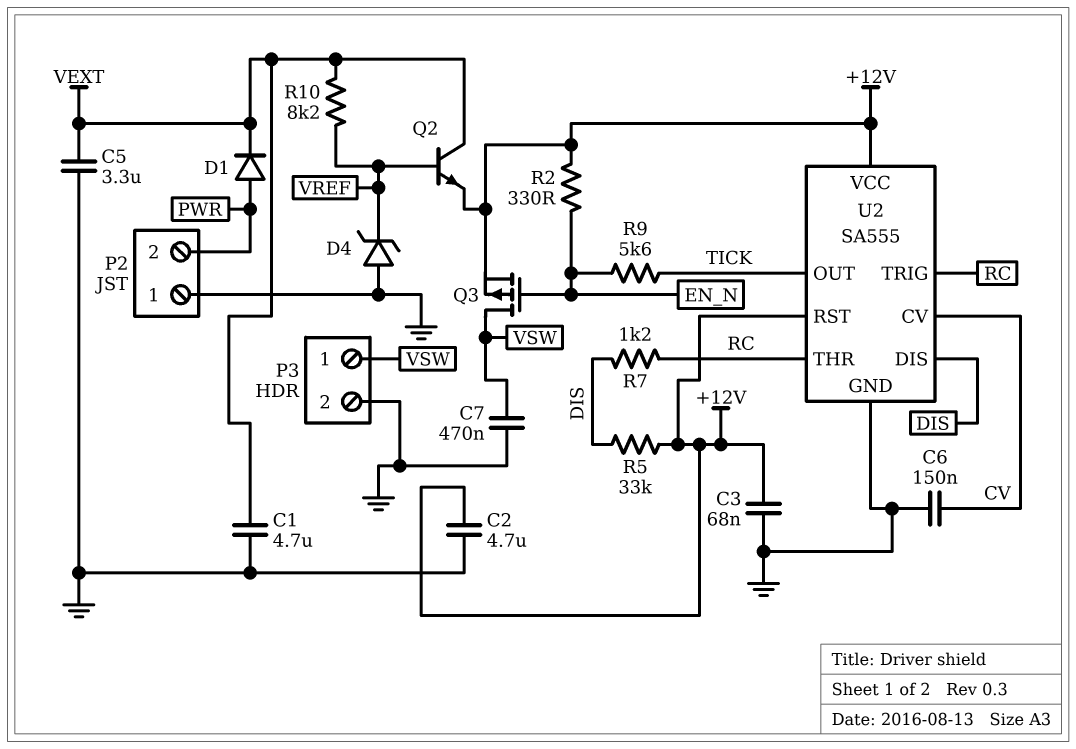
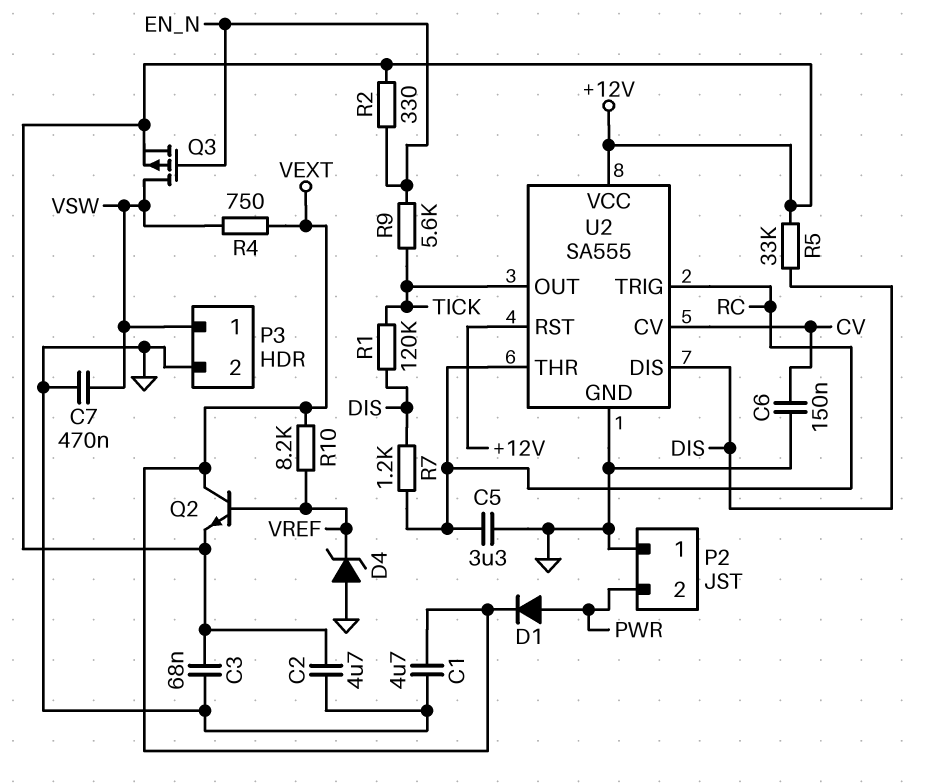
C5: 3.3uF (GND, VEXT) -> 3.3uF (GND, RC)
R1: none -> 120k (DIS, TICK)
R4: none -> 750 (VEXT, VSW)

